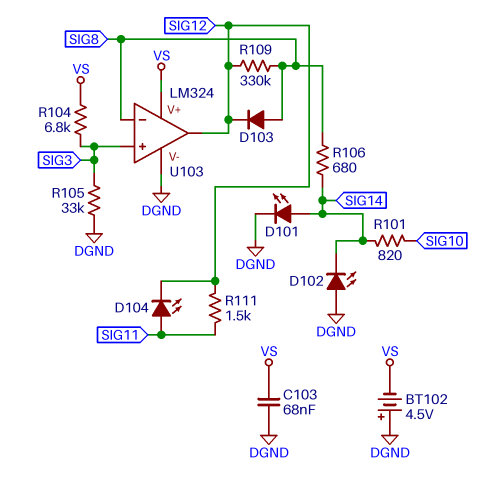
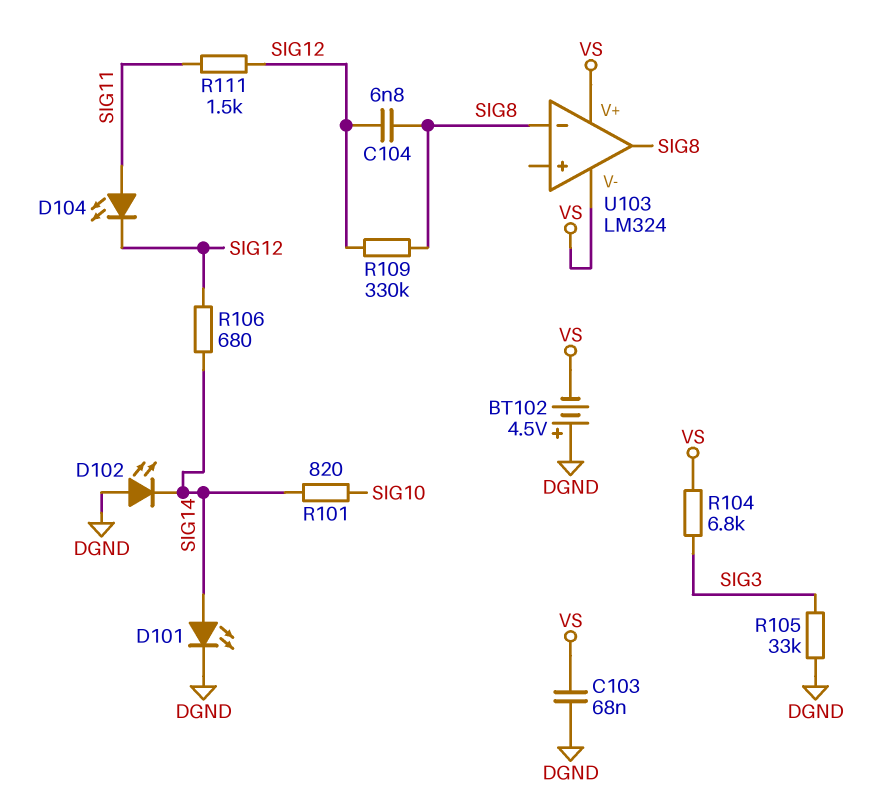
C104: none -> 6.8nF (SIG8, SIG12)
D103: diode (A SIG8, K SIG12) -> none
R106: 680 (SIG8, SIG14) -> 680 (SIG12, SIG14)
U103 pin V-: DGND -> VS
U103 pin in+: SIG3 -> none
U103 pin out: SIG12 -> SIG8

